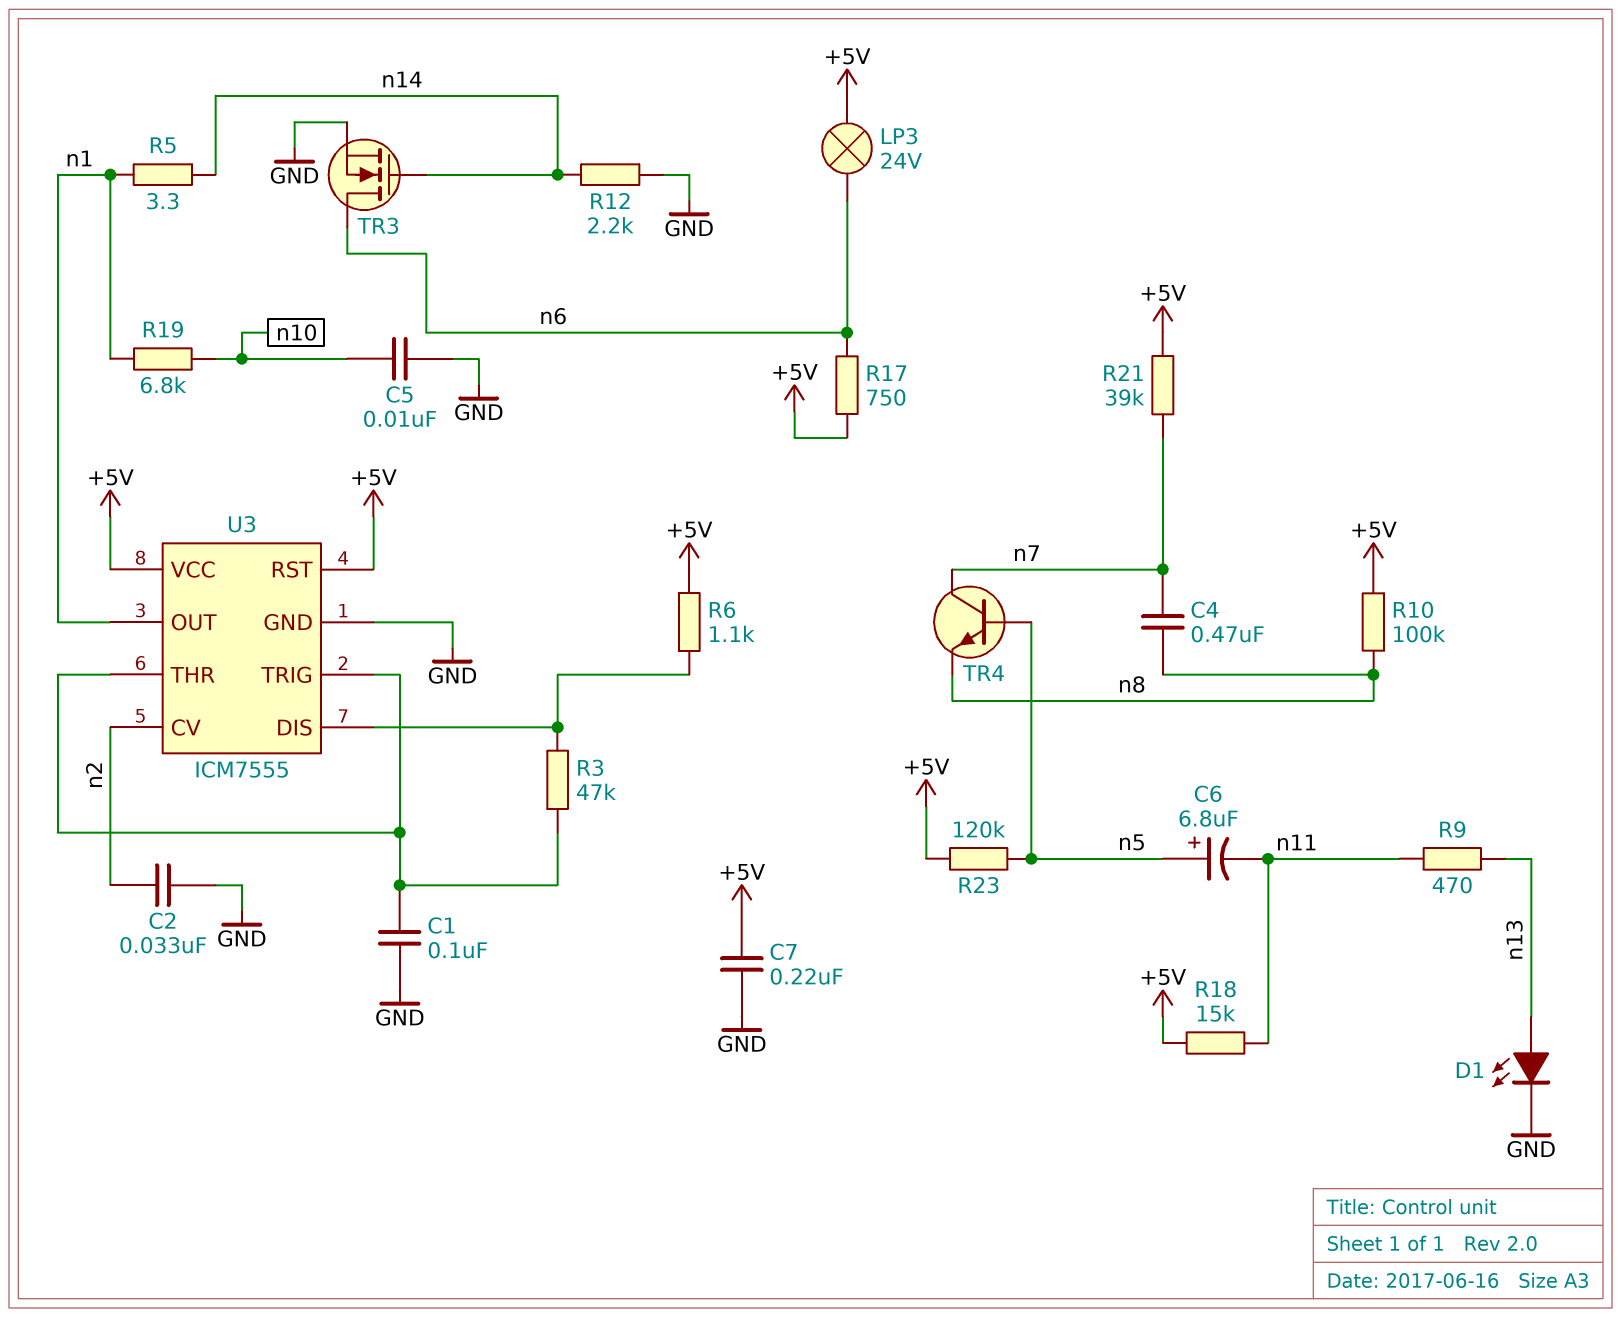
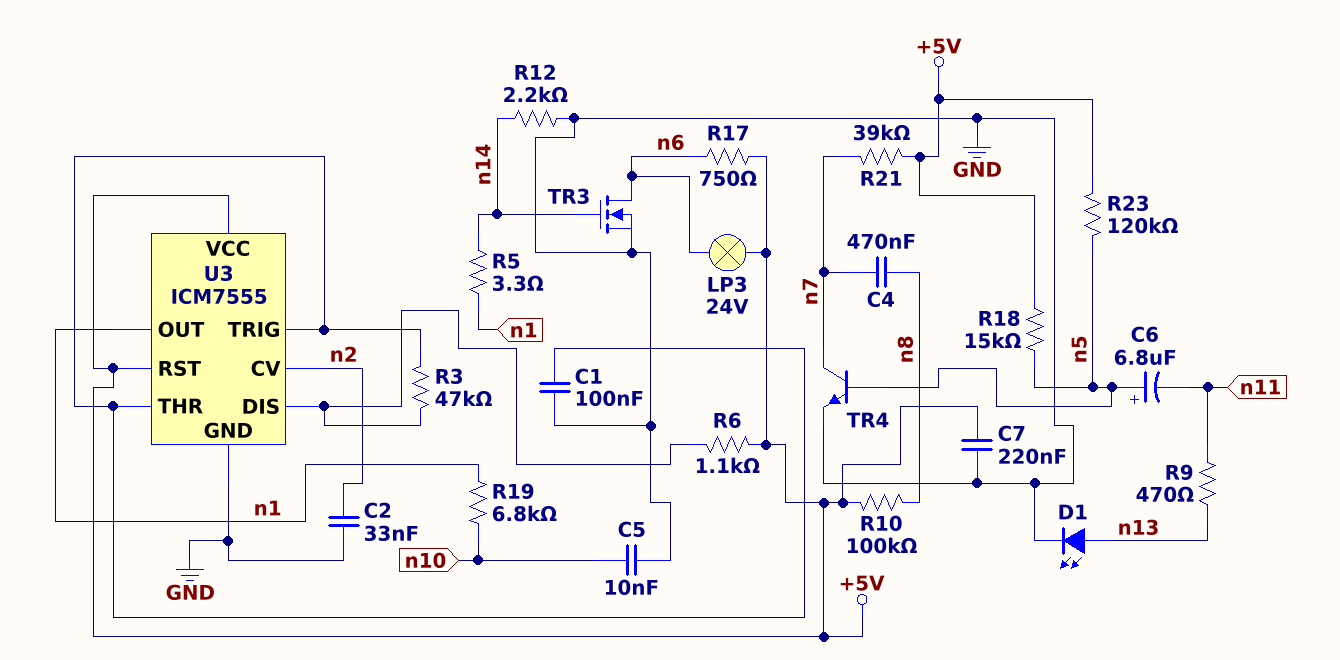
R18: 15k (+5V, n11) -> 15k (+5V, n5)
TR4: NPN (B n5, C n7, E n8) -> NPN (B n5, C n7, E GND)

